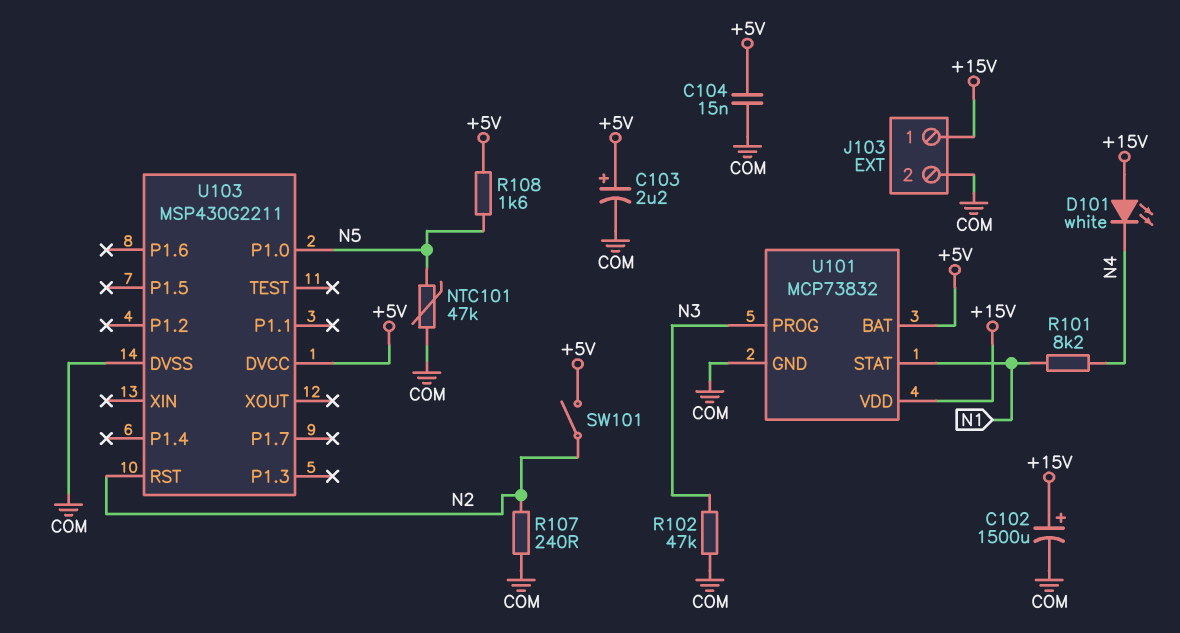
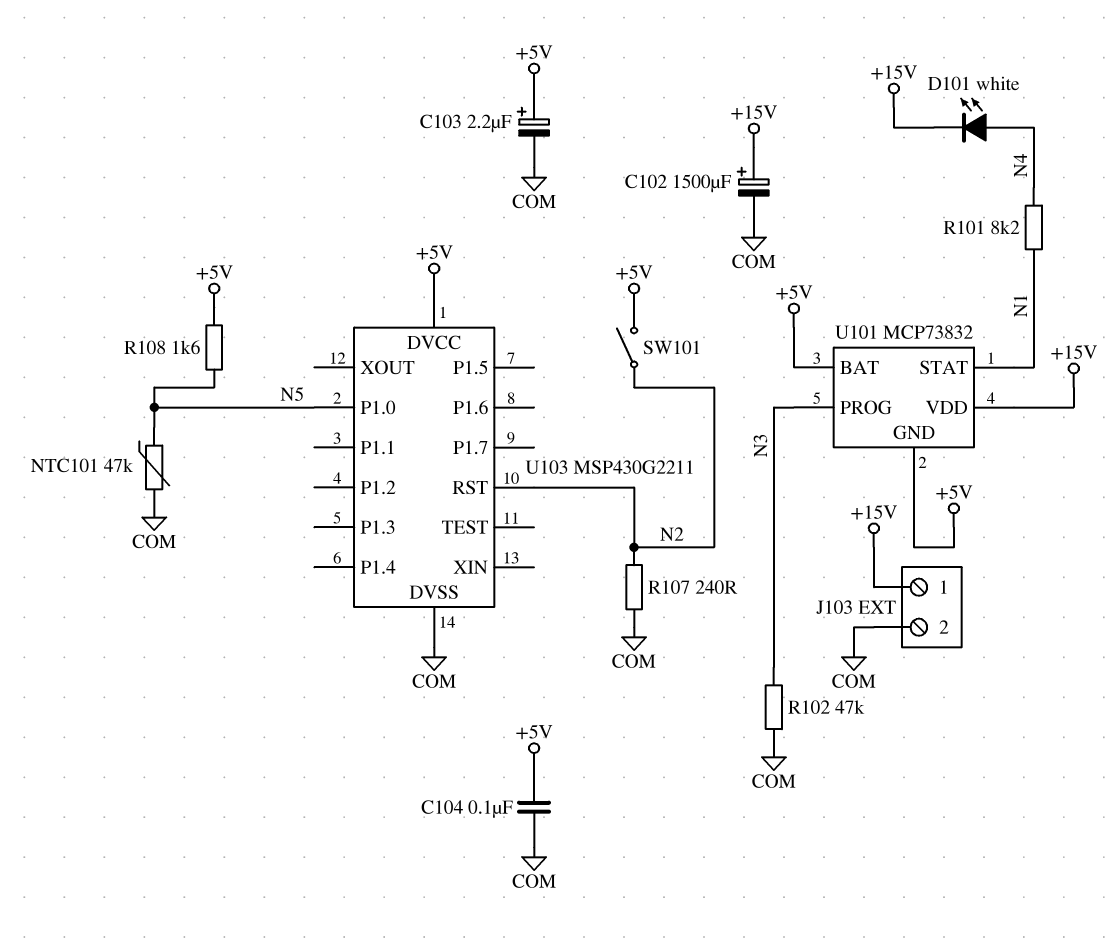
C104: 15nF (+5V, COM) -> 100nF (+5V, COM)
D101: LED white (A +15V, K N4) -> LED white (A N4, K +15V)
U101 pin GND: COM -> +5V

